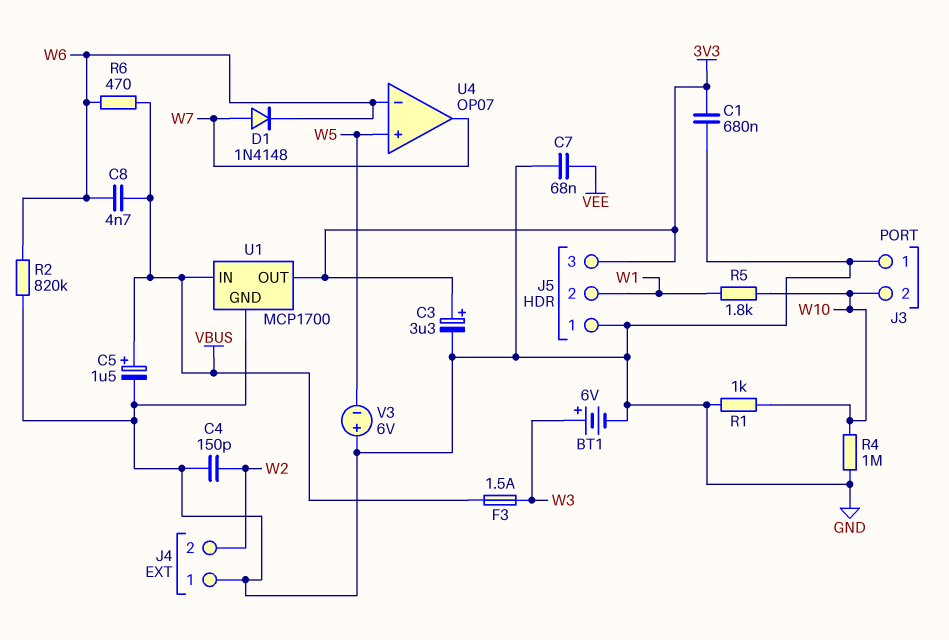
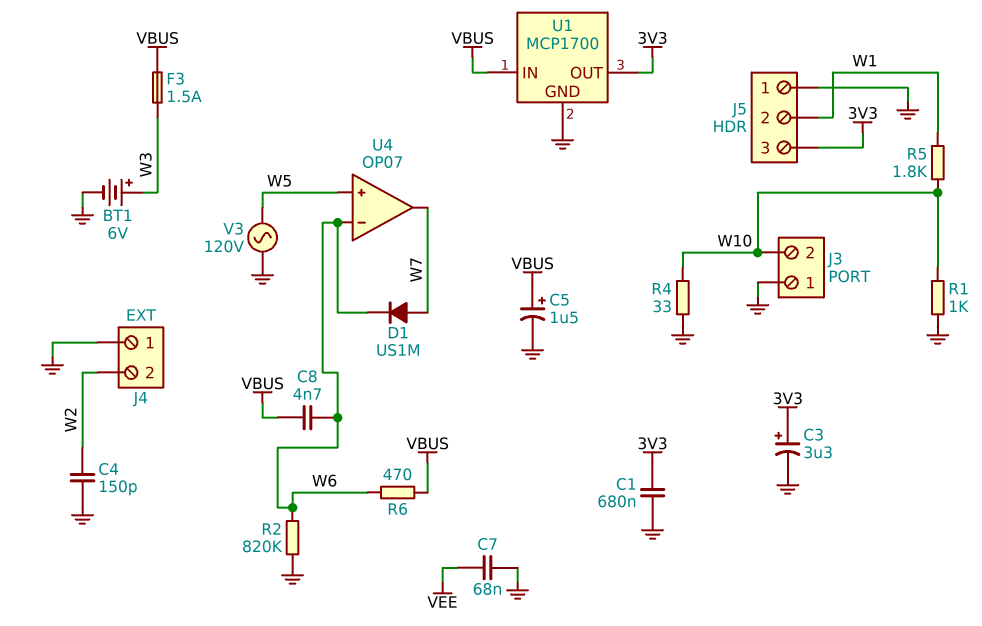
D1: diode 1N4148 (A W7, K W6) -> diode US1M (A W7, K W6)
R4: 1M (GND, W10) -> 33 (GND, W10)
V3: 6V (plus GND, minus W5) -> AC 120V (GND, W5)

